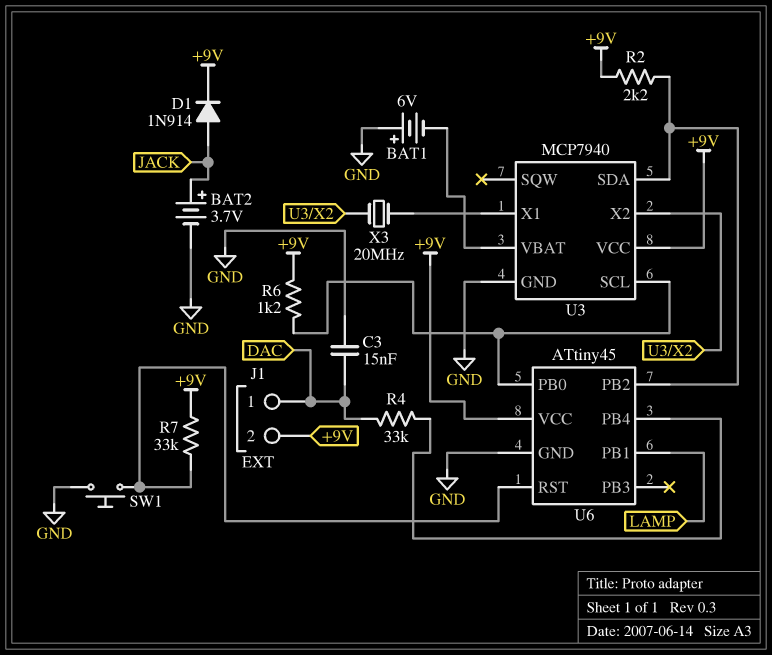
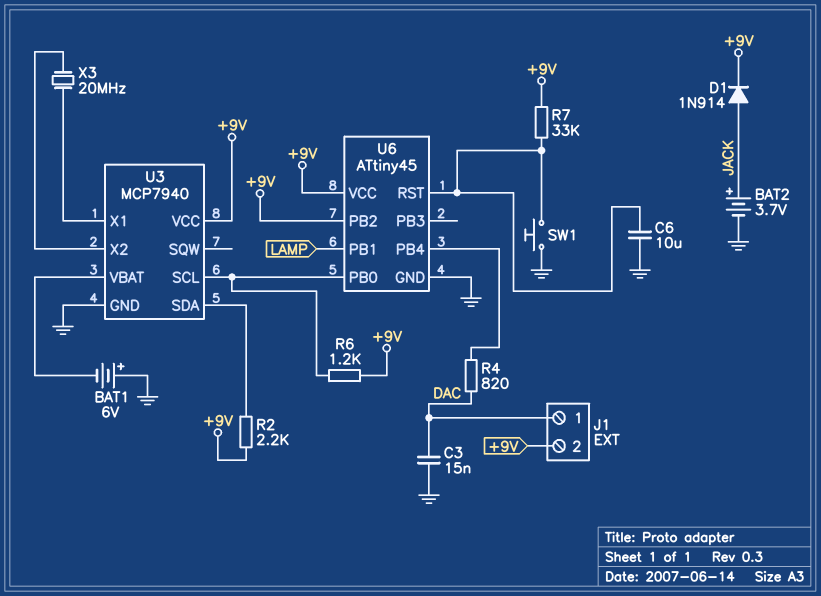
C6: none -> 10uF (GND, U6/RST)
R4: 33k (DAC, U6/PB4) -> 820 (DAC, U6/PB4)
U6 pin PB2: U3/SDA -> +9V

